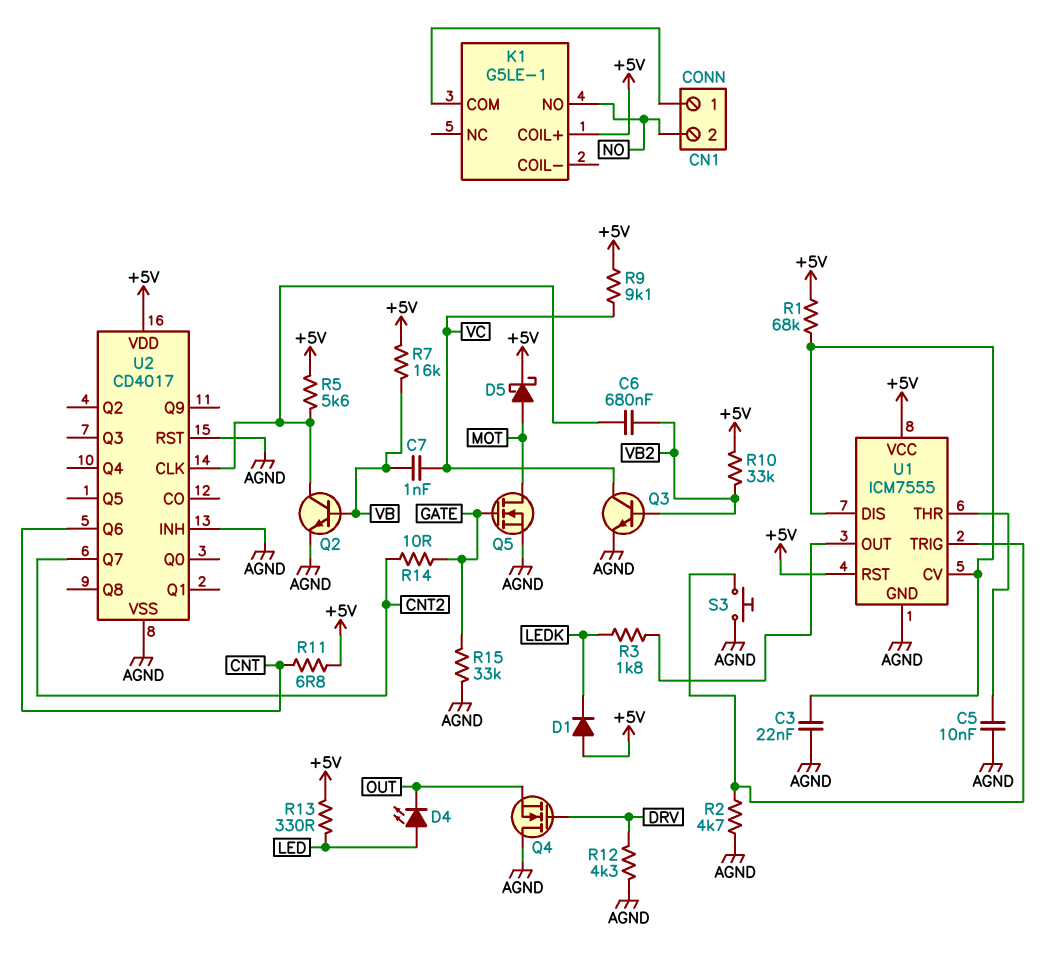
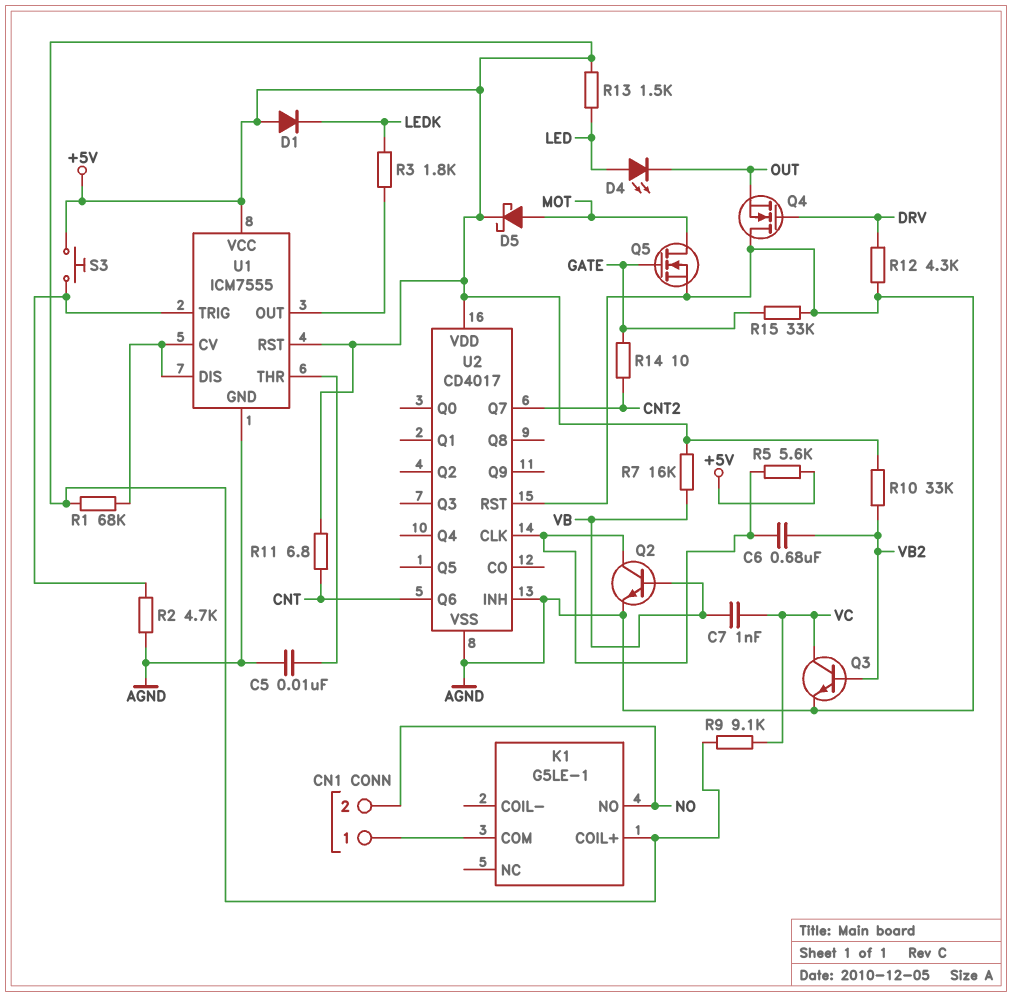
C3: 22nF (AGND, U1/CV) -> none
R13: 330 (+5V, LED) -> 1.5k (+5V, LED)
S3: button (AGND, U1/TRIG) -> button (+5V, U1/TRIG)

